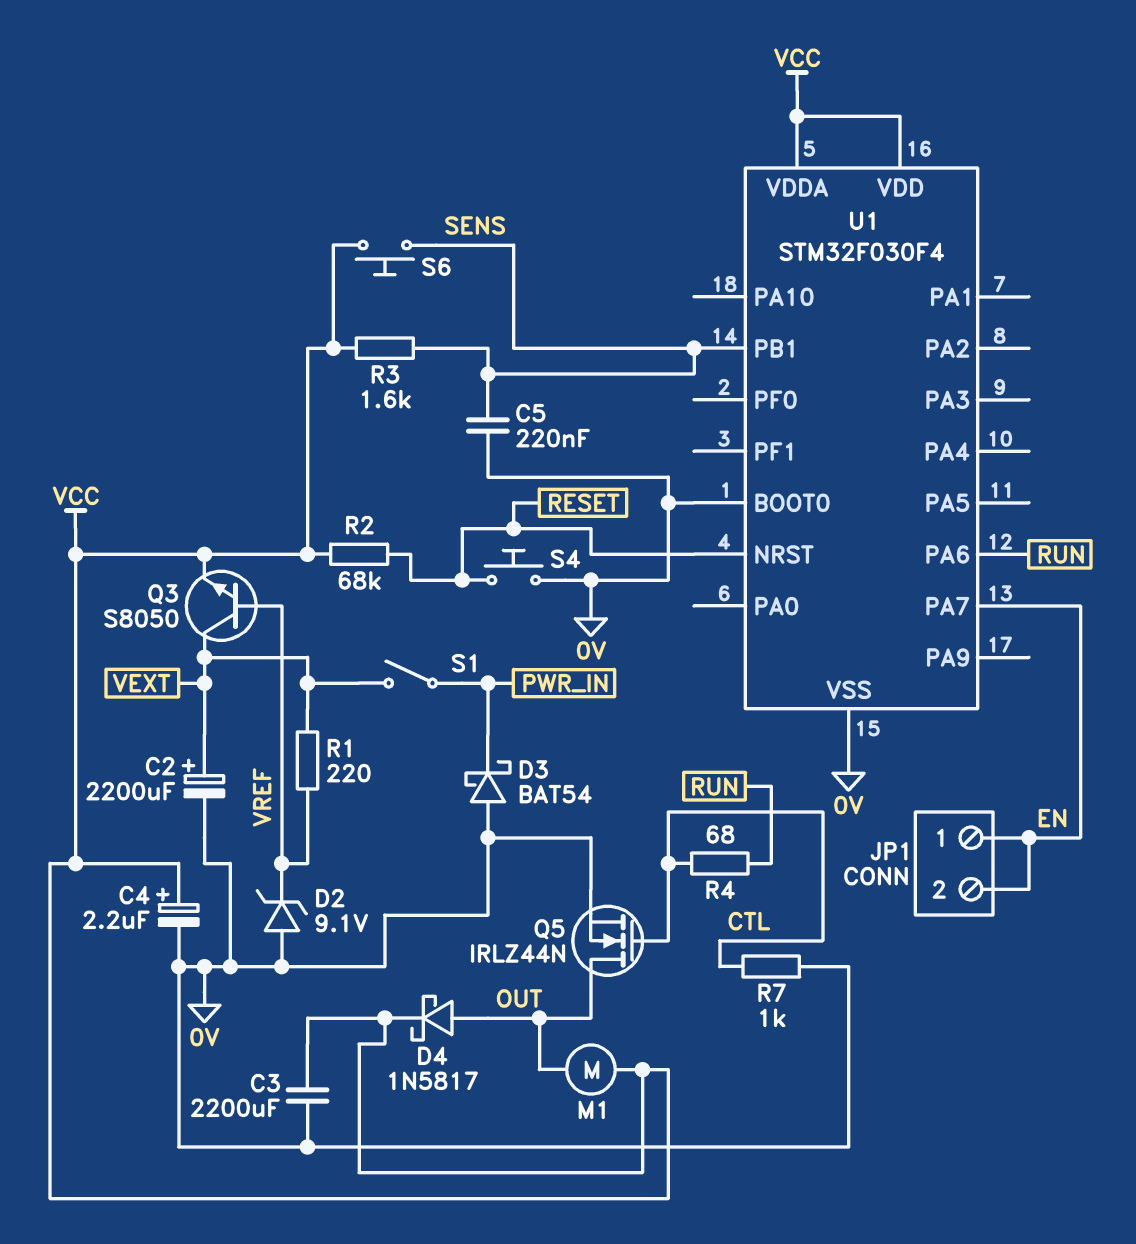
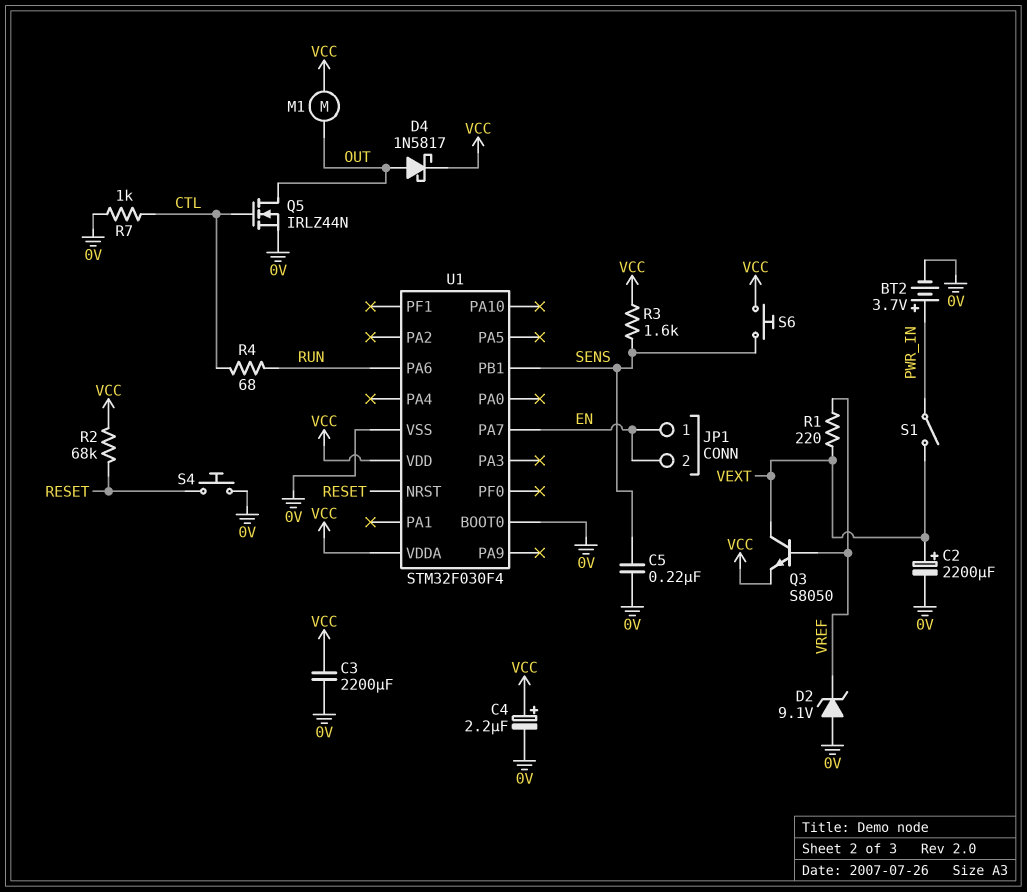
BT2: none -> 3.7V (plus PWR_IN, minus 0V)
D3: schottky BAT54 (A 0V, K PWR_IN) -> none

